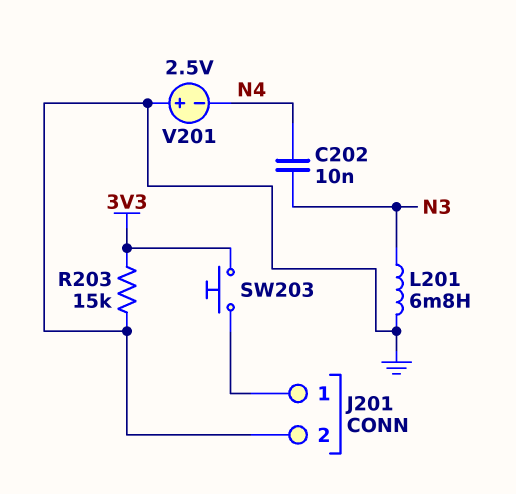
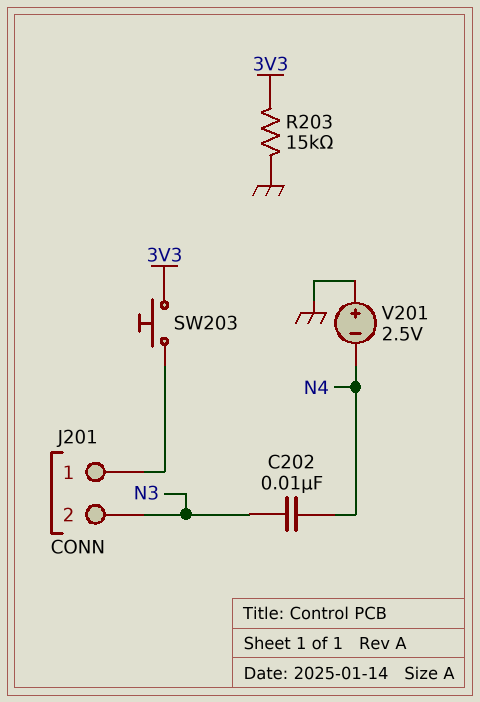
J201 pin 2: GND -> N3
L201: 6.8mH (GND, N3) -> none

